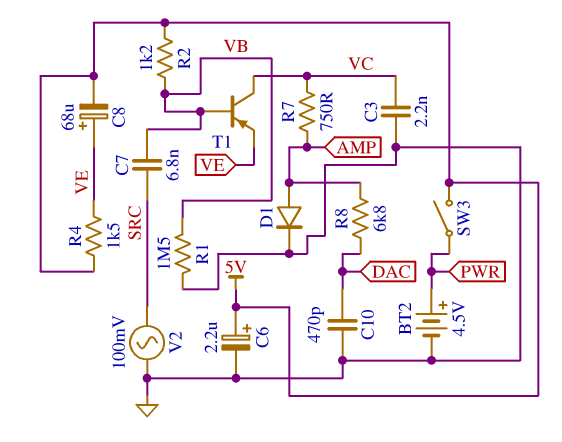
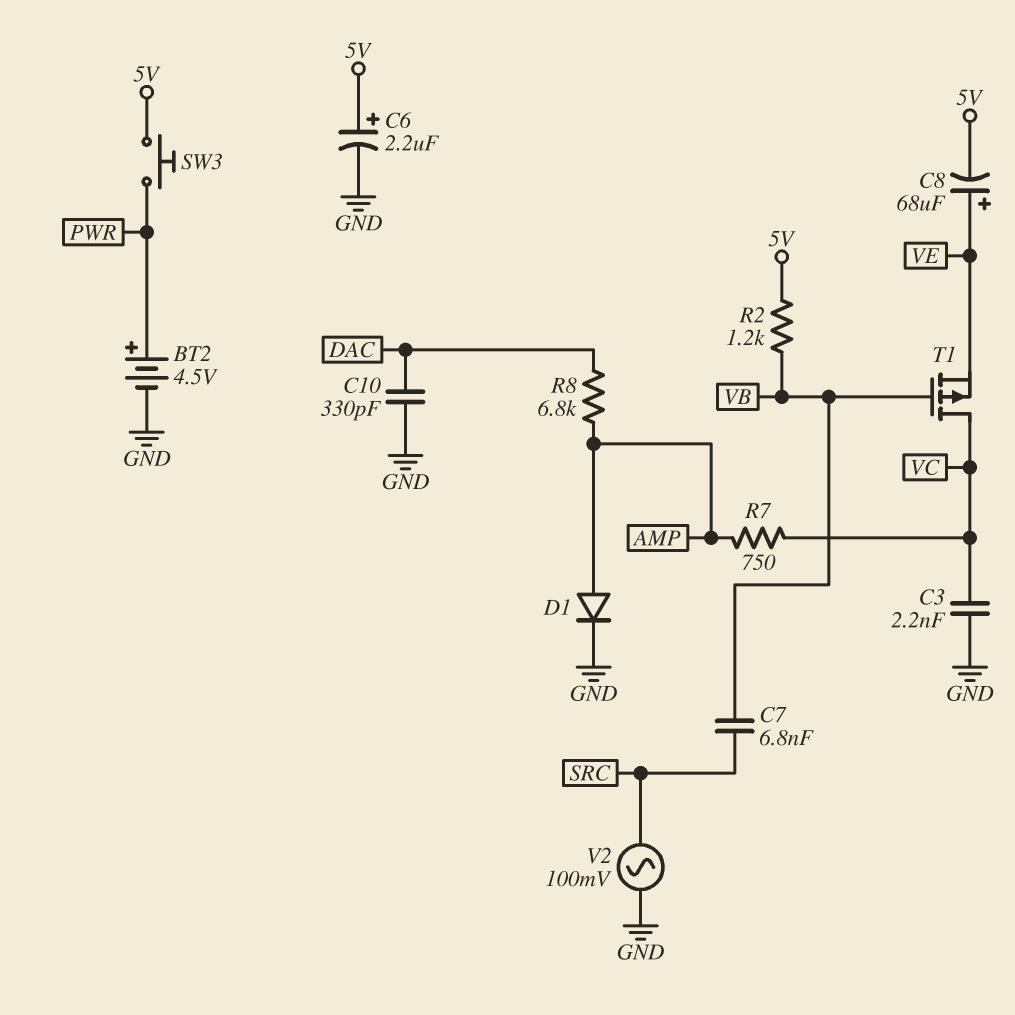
C10: 470pF (DAC, GND) -> 330pF (DAC, GND)
R1: 1.5M (GND, VB) -> none
R4: 1.5k (5V, VE) -> none
SW3: switch (5V, PWR) -> button (5V, PWR)
T1: PNP (B VB, C VC, E VE) -> PMOS (G VB, D VC, S VE)

